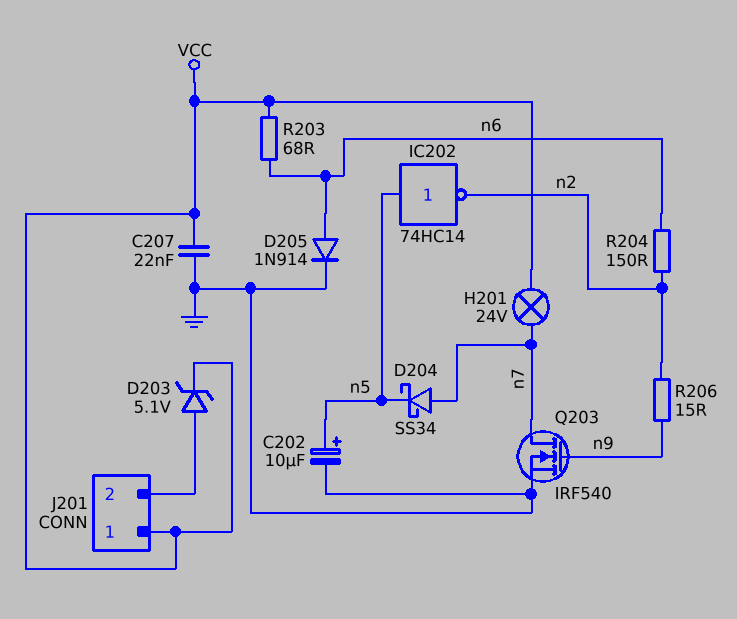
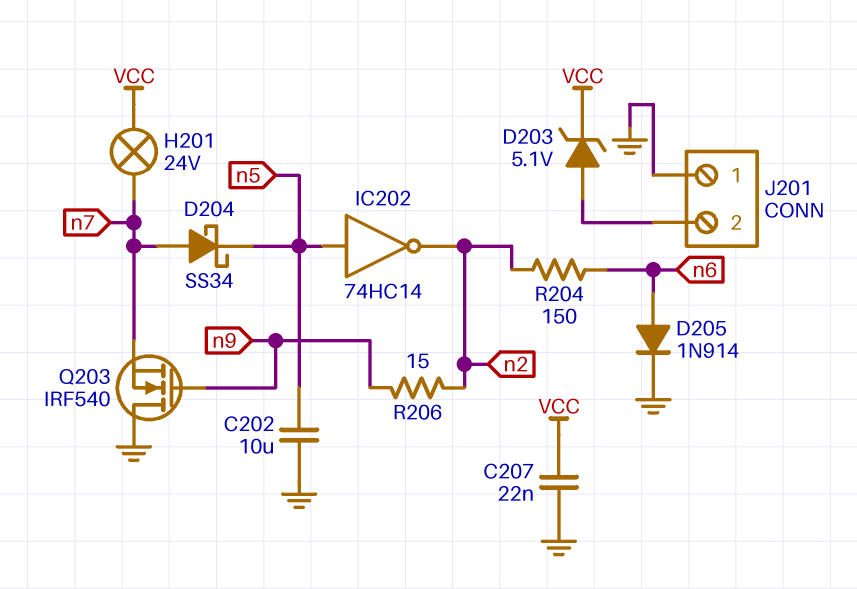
C202: 10uF (plus n5, minus GND) -> 10uF (GND, n5)
J201 pin 1: VCC -> GND
Q203: NMOS IRF540 (G n9, D n7, S GND) -> NMOS IRF540 (G n9, D GND, S n7)
R203: 68 (VCC, n6) -> none

